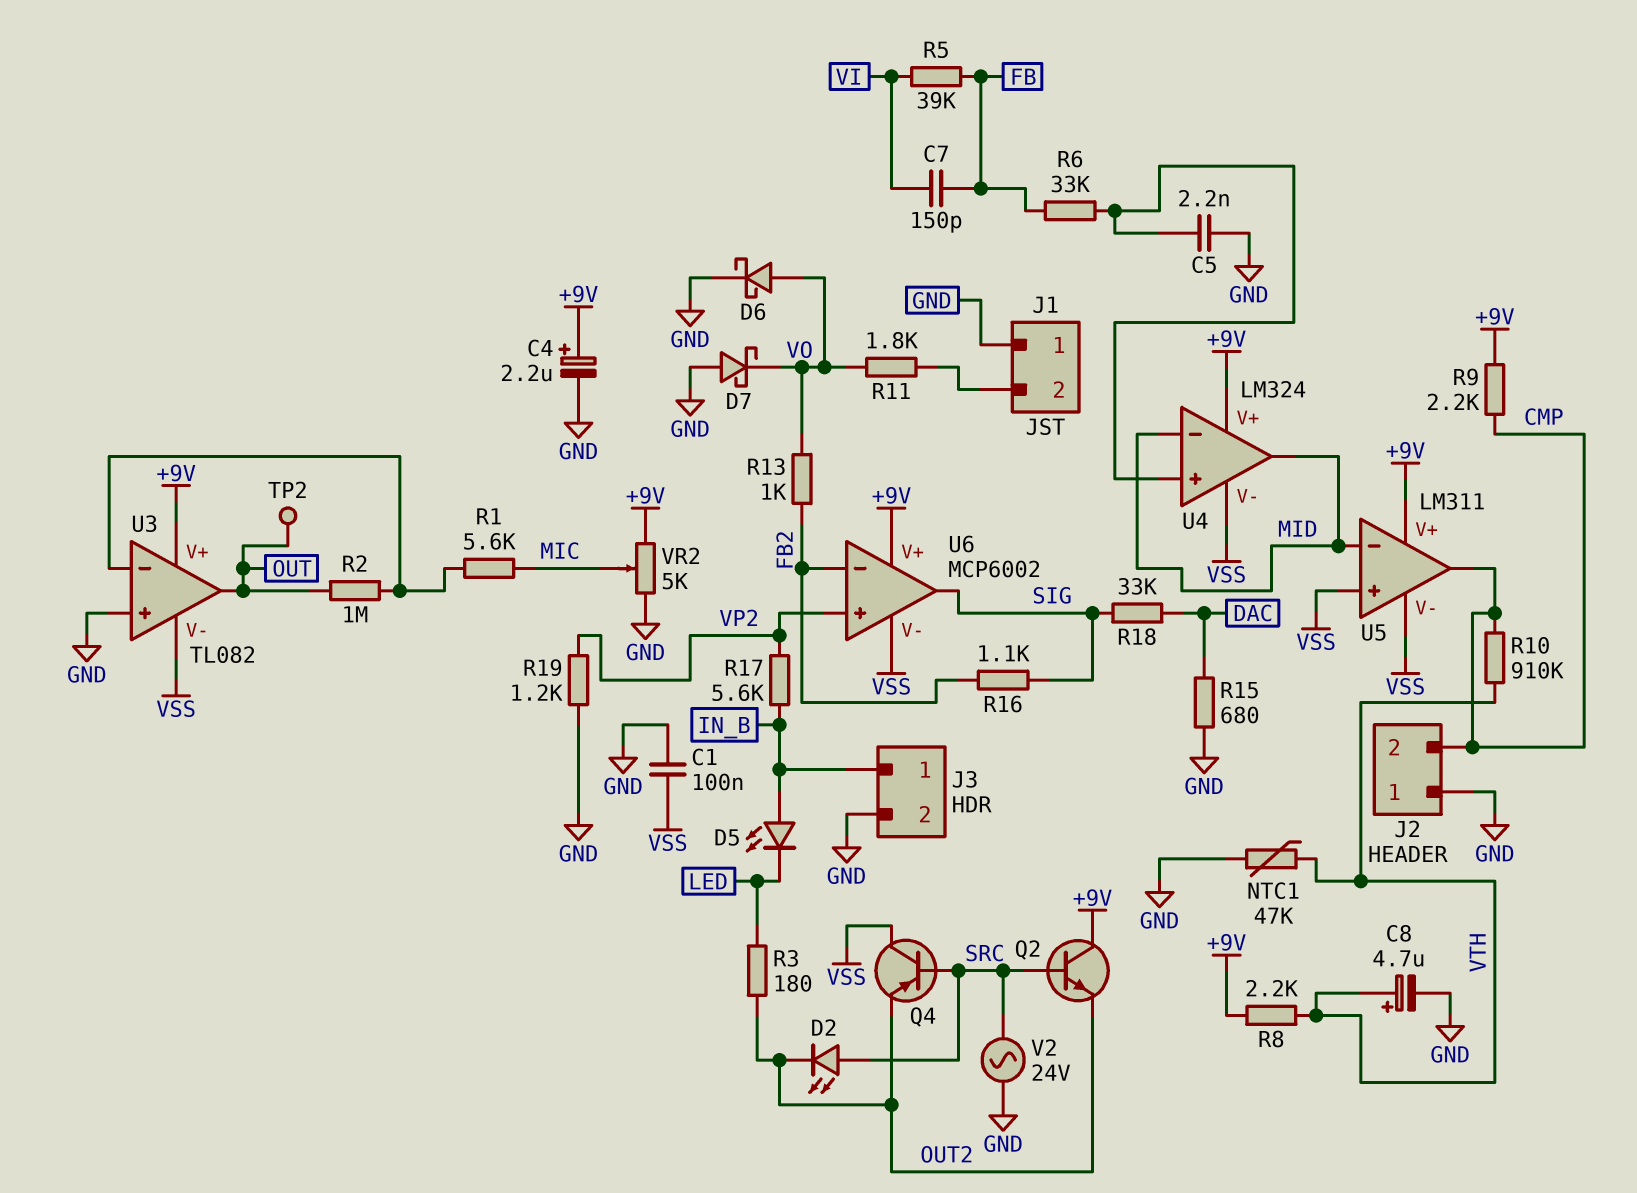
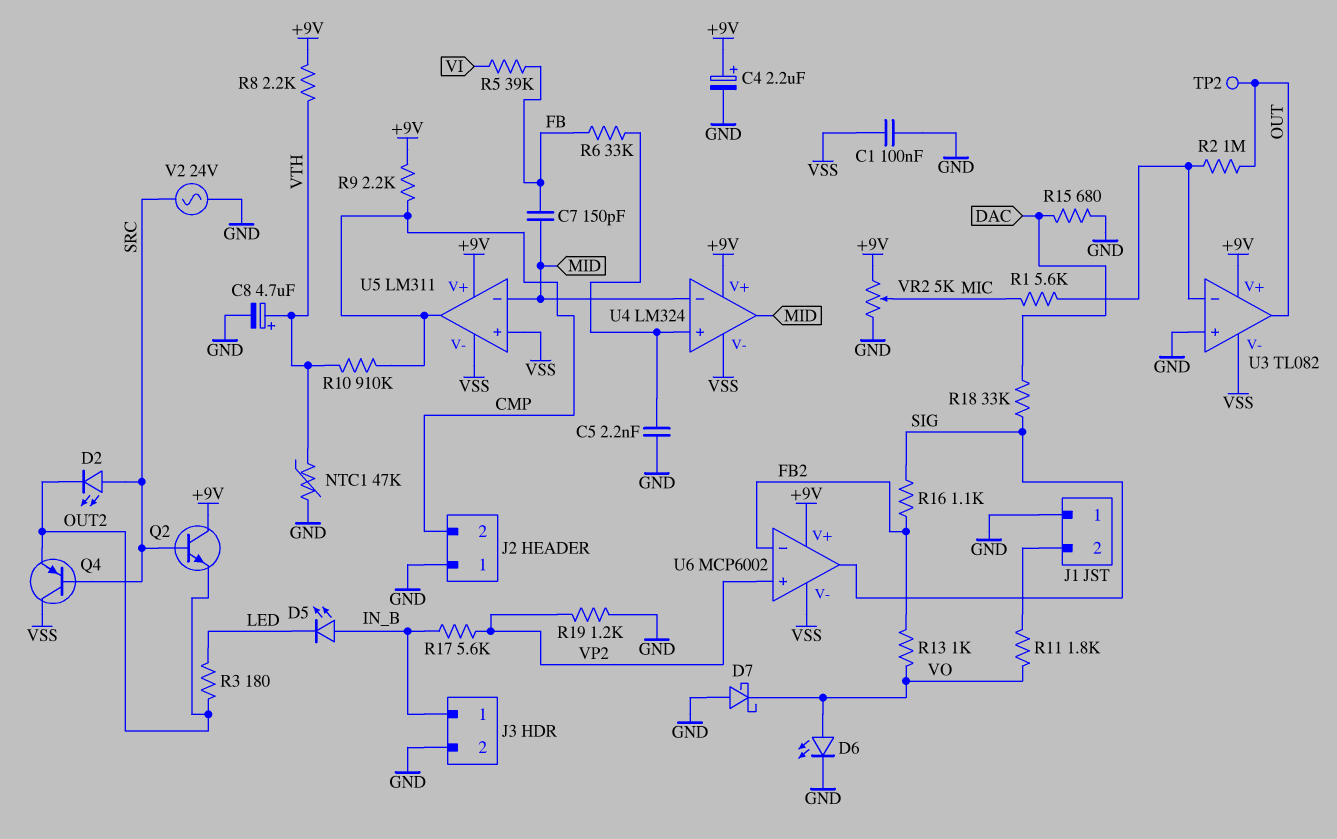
C7: 150pF (FB, VI) -> 150pF (FB, MID)
D6: schottky (A VO, K GND) -> LED (A VO, K GND)

